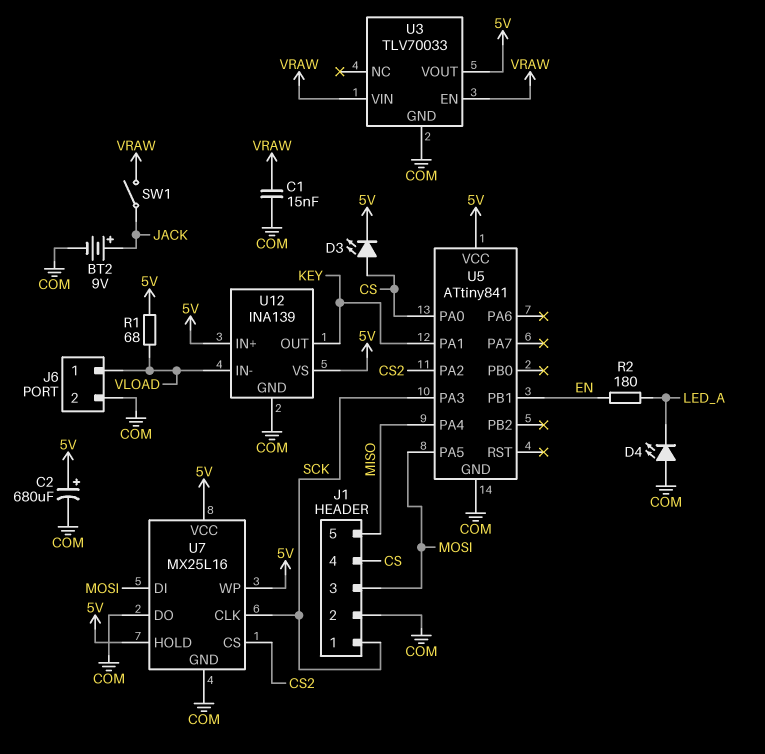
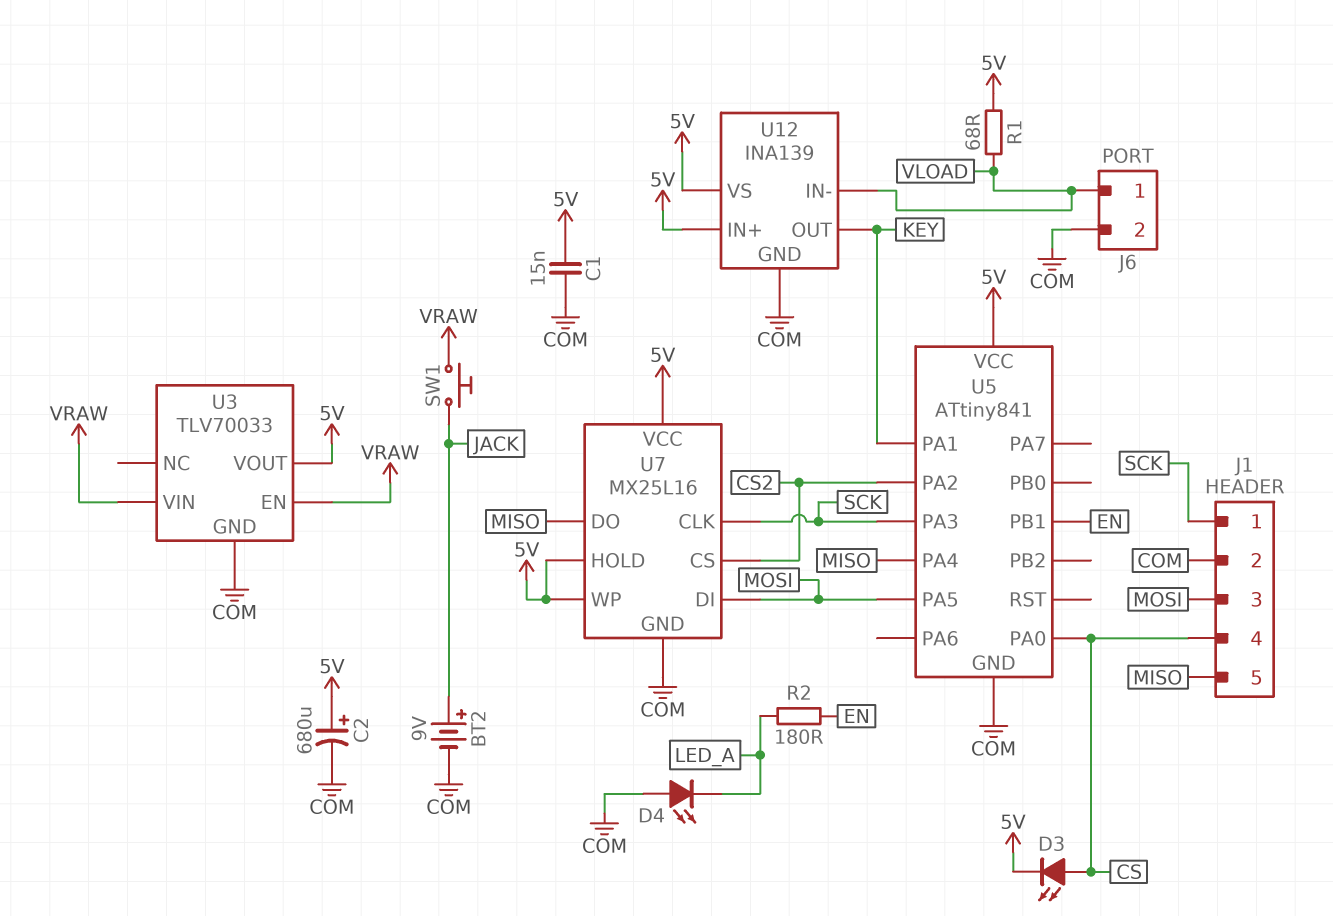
C1: 15nF (COM, VRAW) -> 15nF (5V, COM)
SW1: switch (JACK, VRAW) -> button (JACK, VRAW)
U7 pin DO: COM -> MISO

